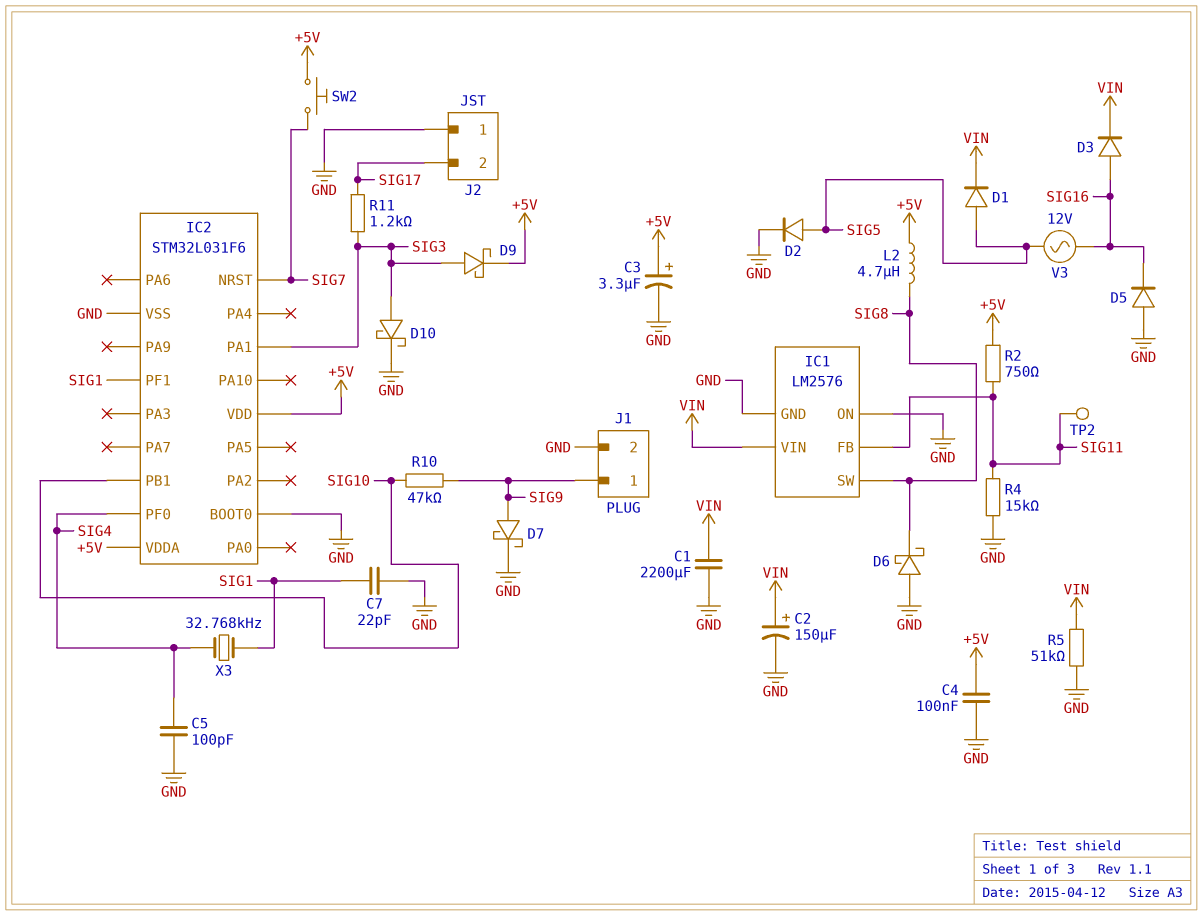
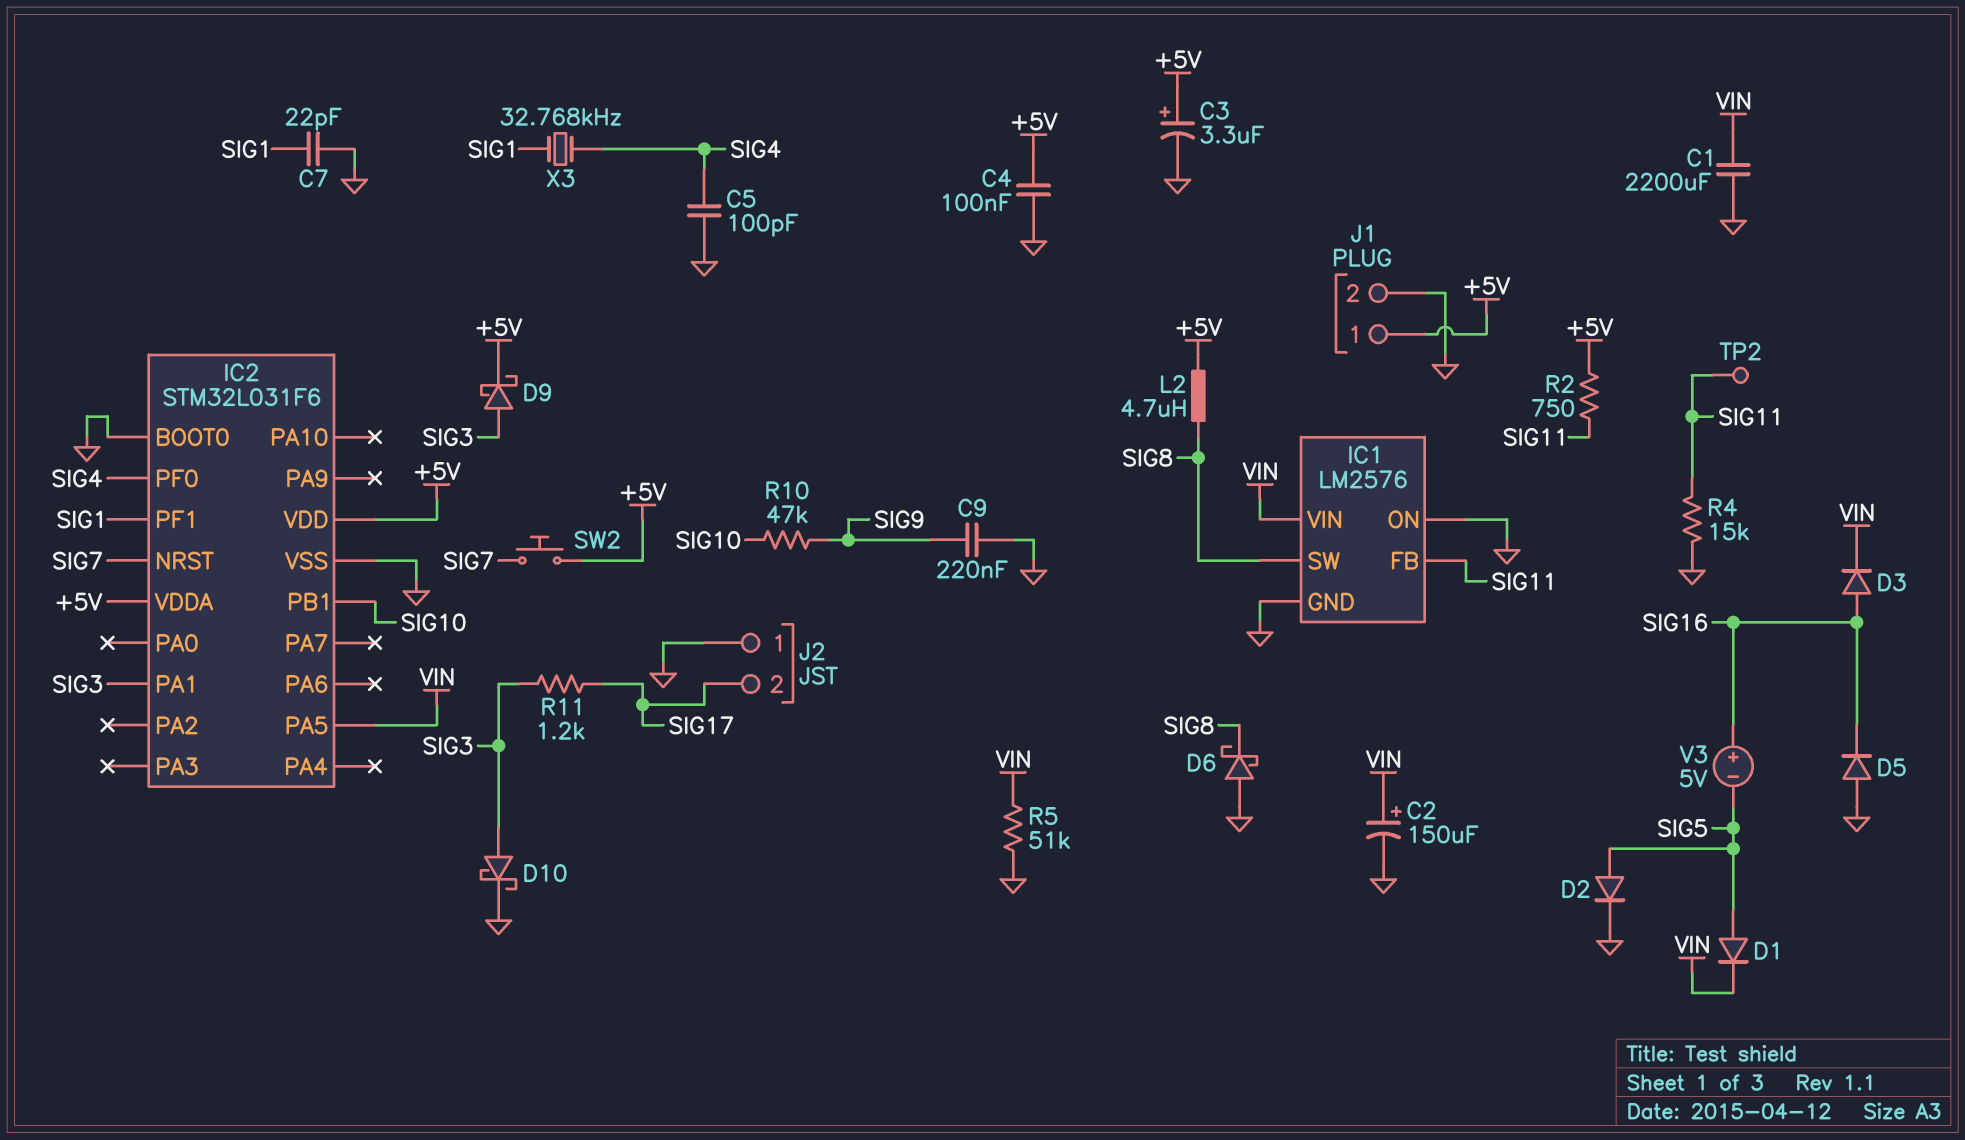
C9: none -> 220nF (GND, SIG9)
D7: schottky (A SIG9, K GND) -> none
IC2 pin PA5: none -> VIN
J1 pin 1: SIG9 -> +5V
V3: AC 12V (SIG5, SIG16) -> 5V (plus SIG16, minus SIG5)

